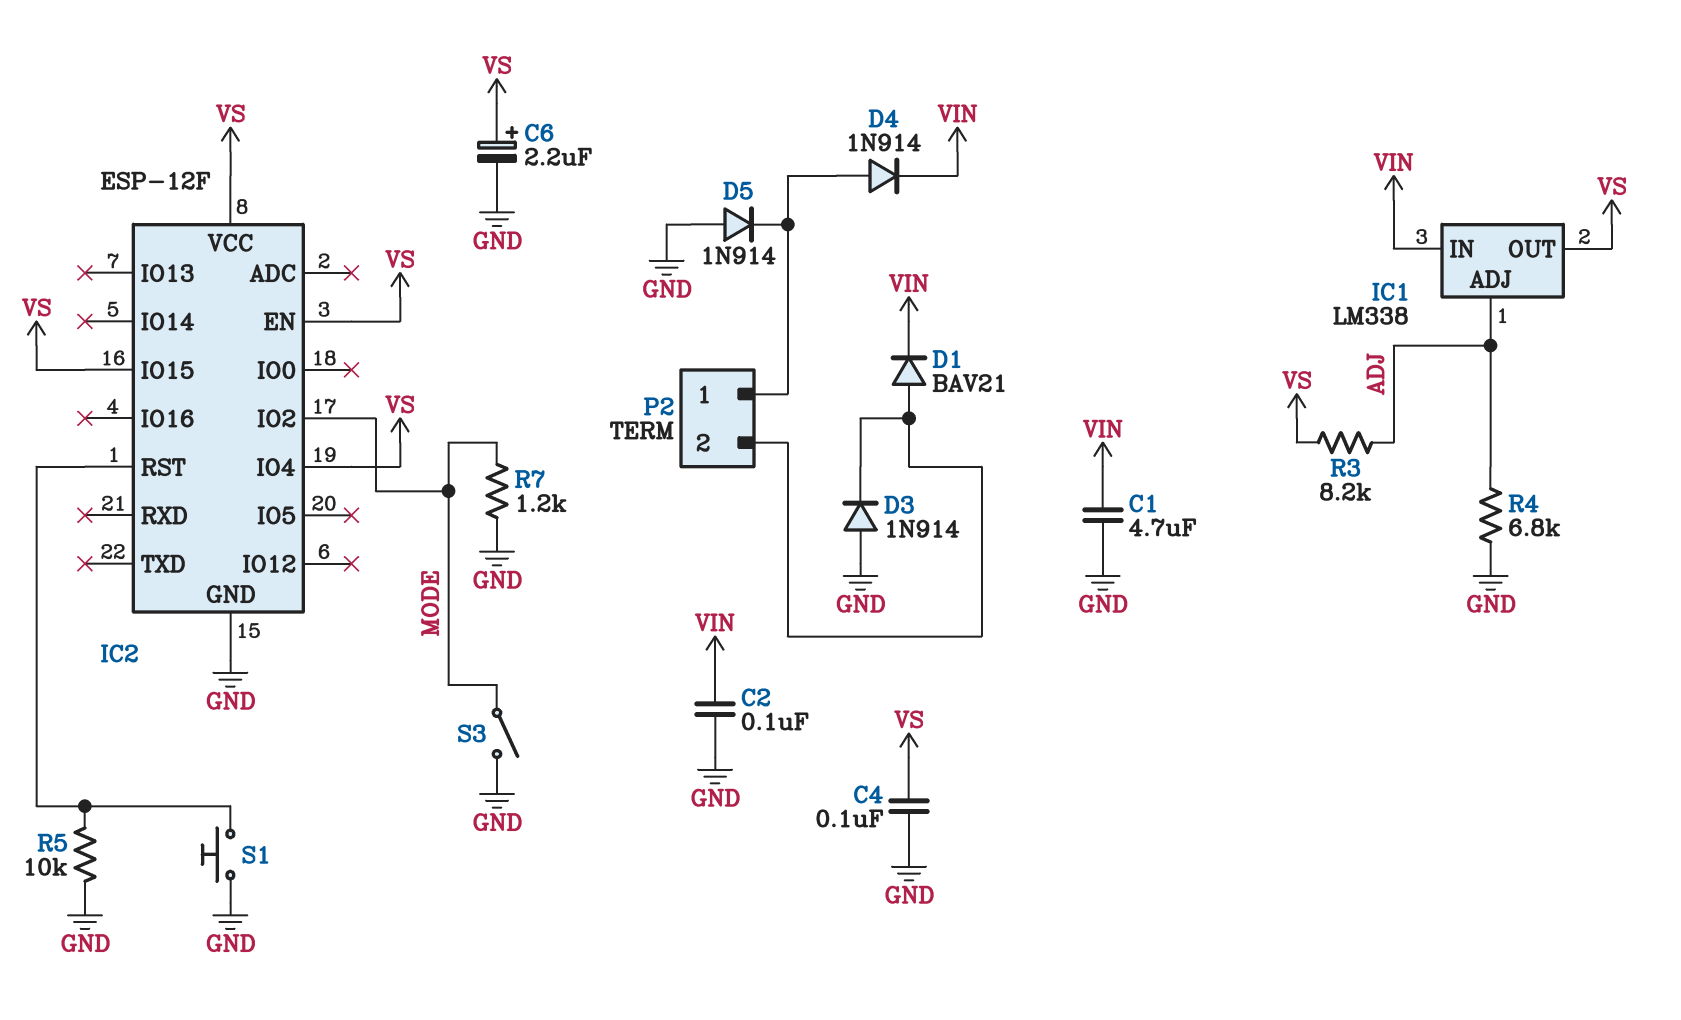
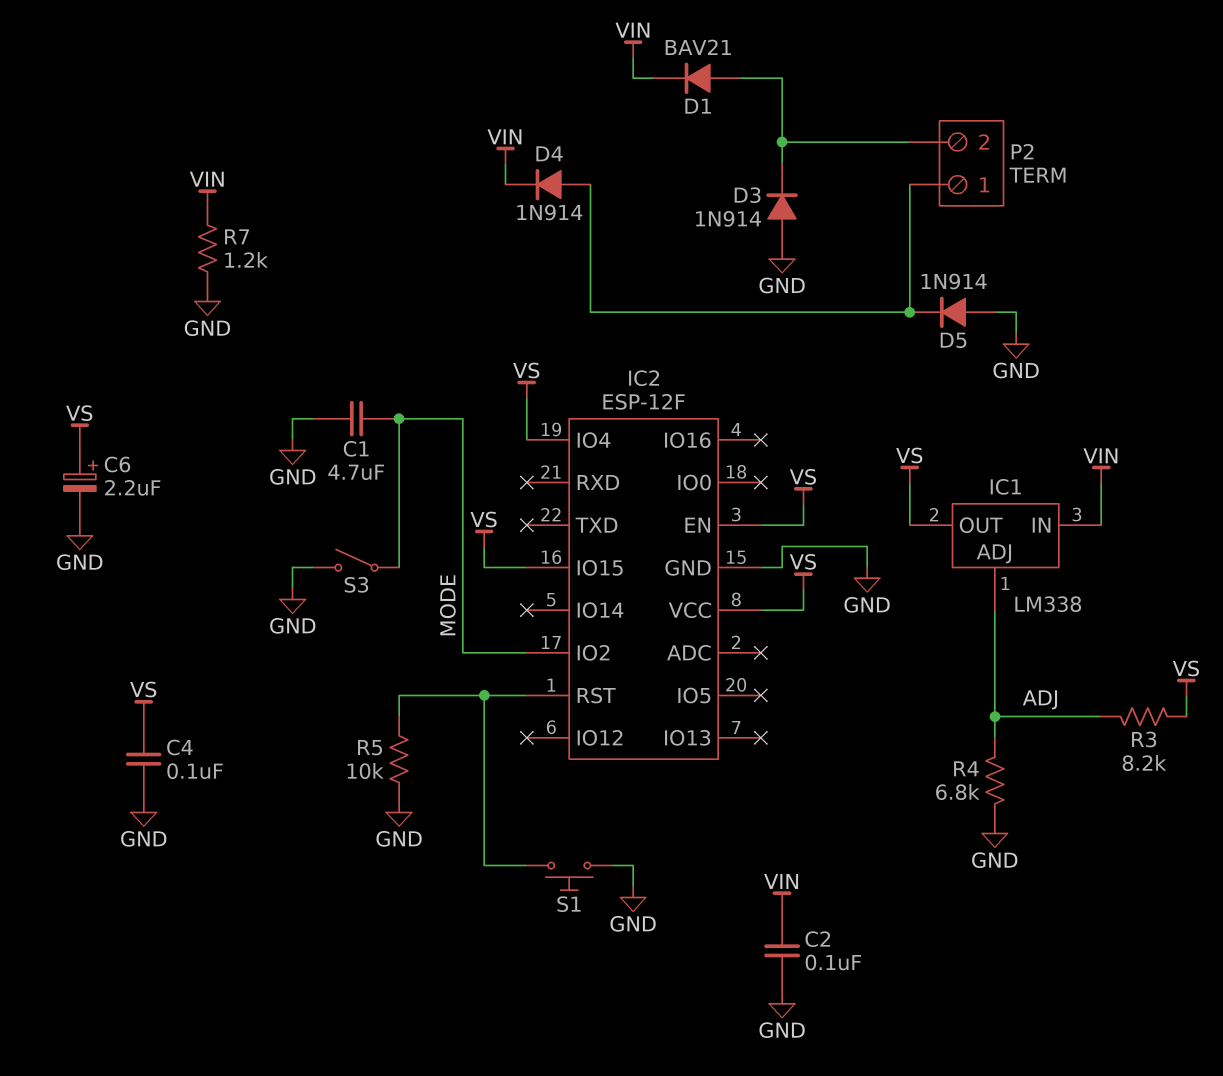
C1: 4.7uF (GND, VIN) -> 4.7uF (GND, MODE)
R7: 1.2k (GND, MODE) -> 1.2k (GND, VIN)

